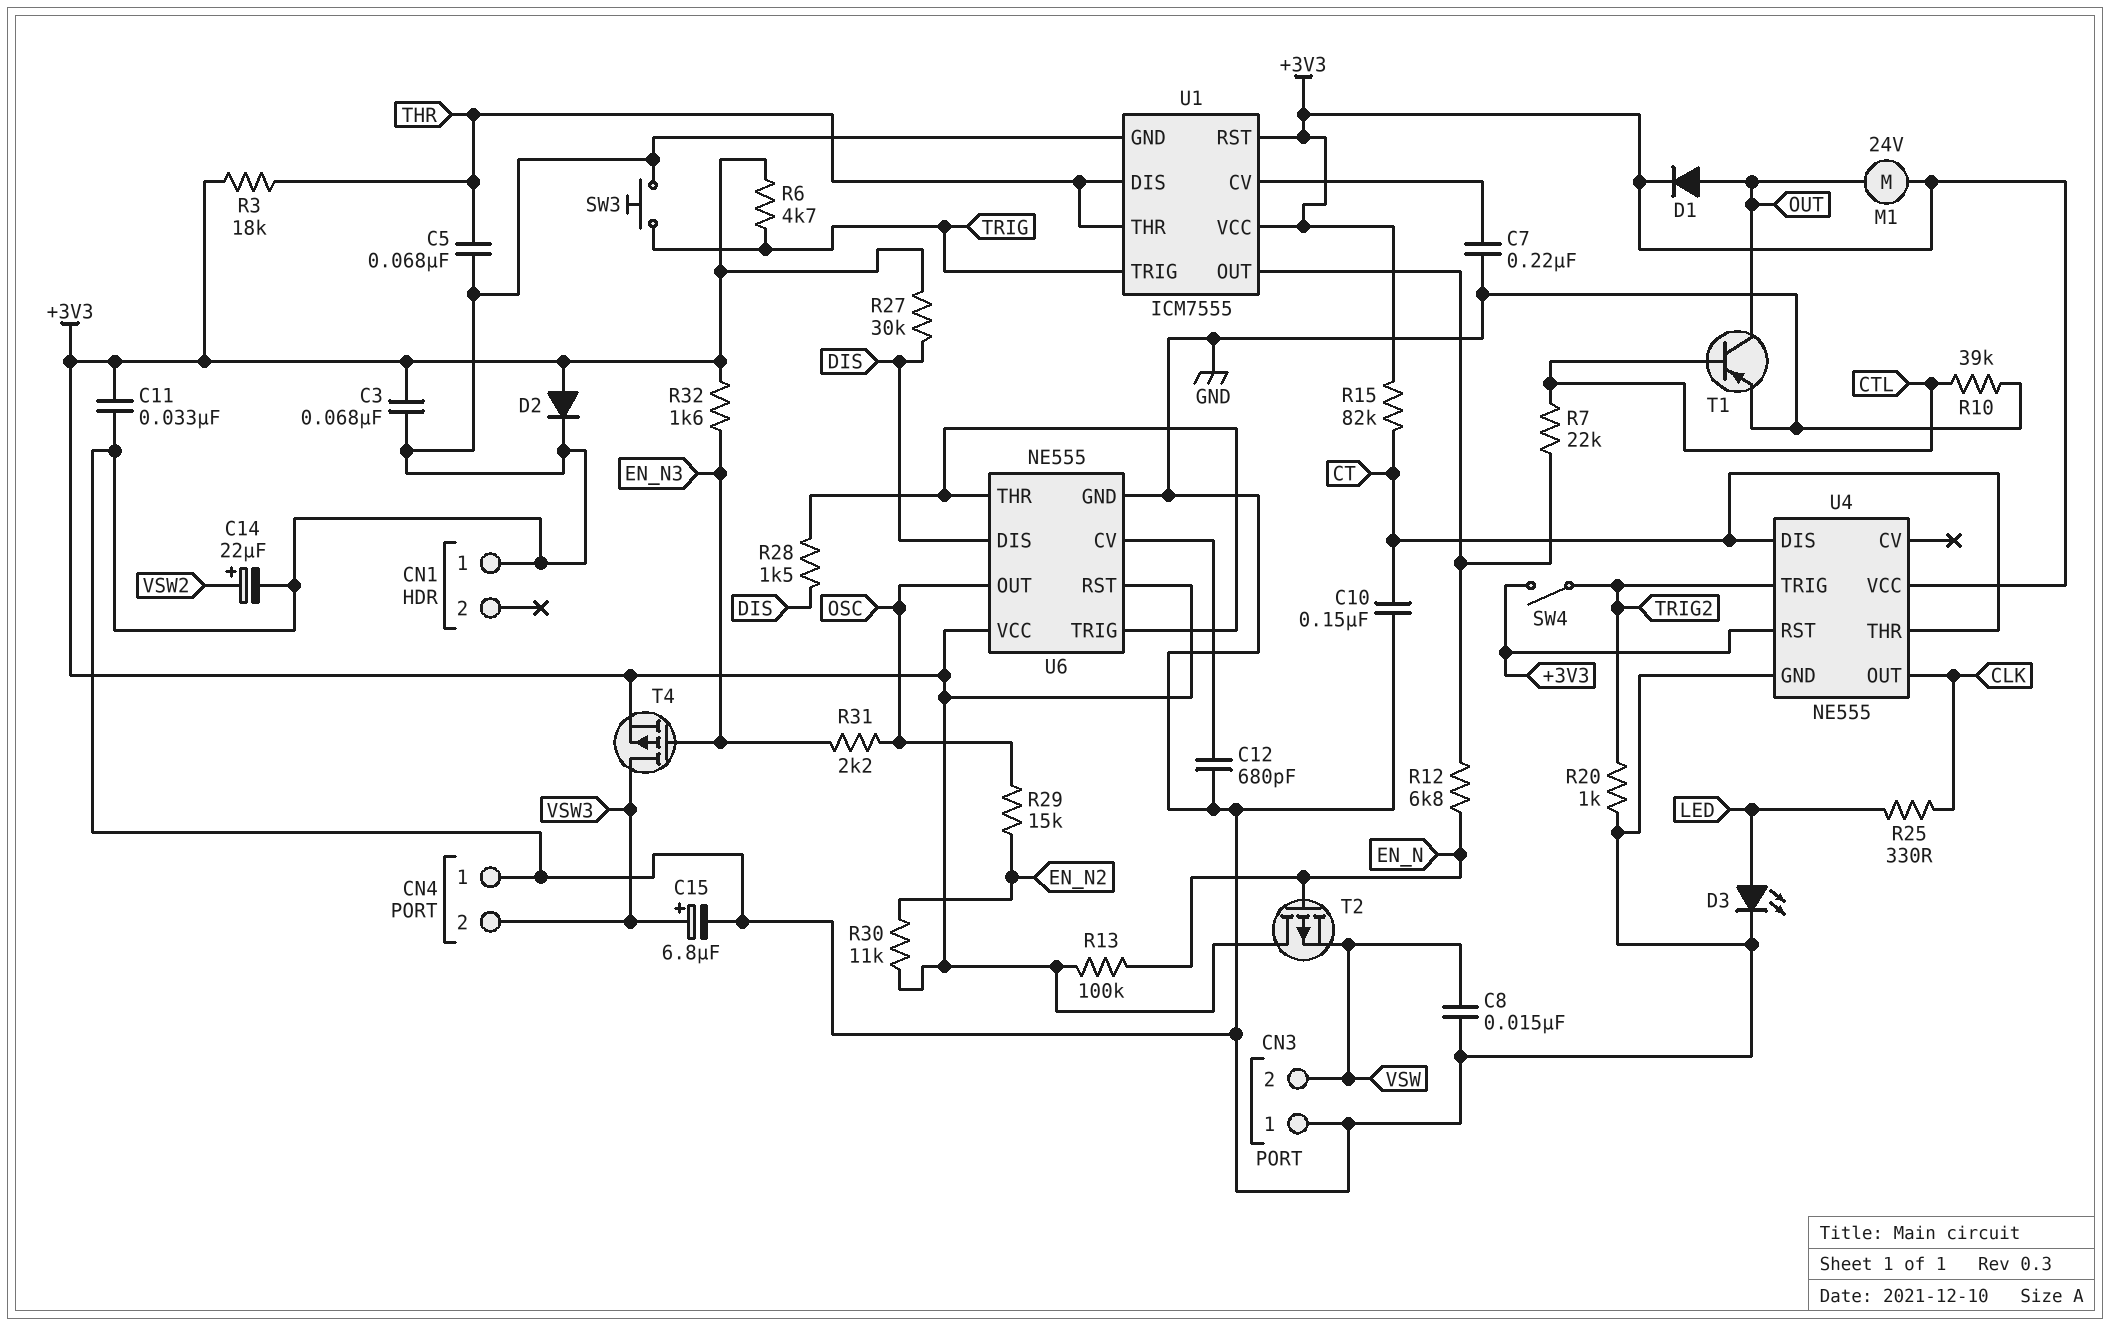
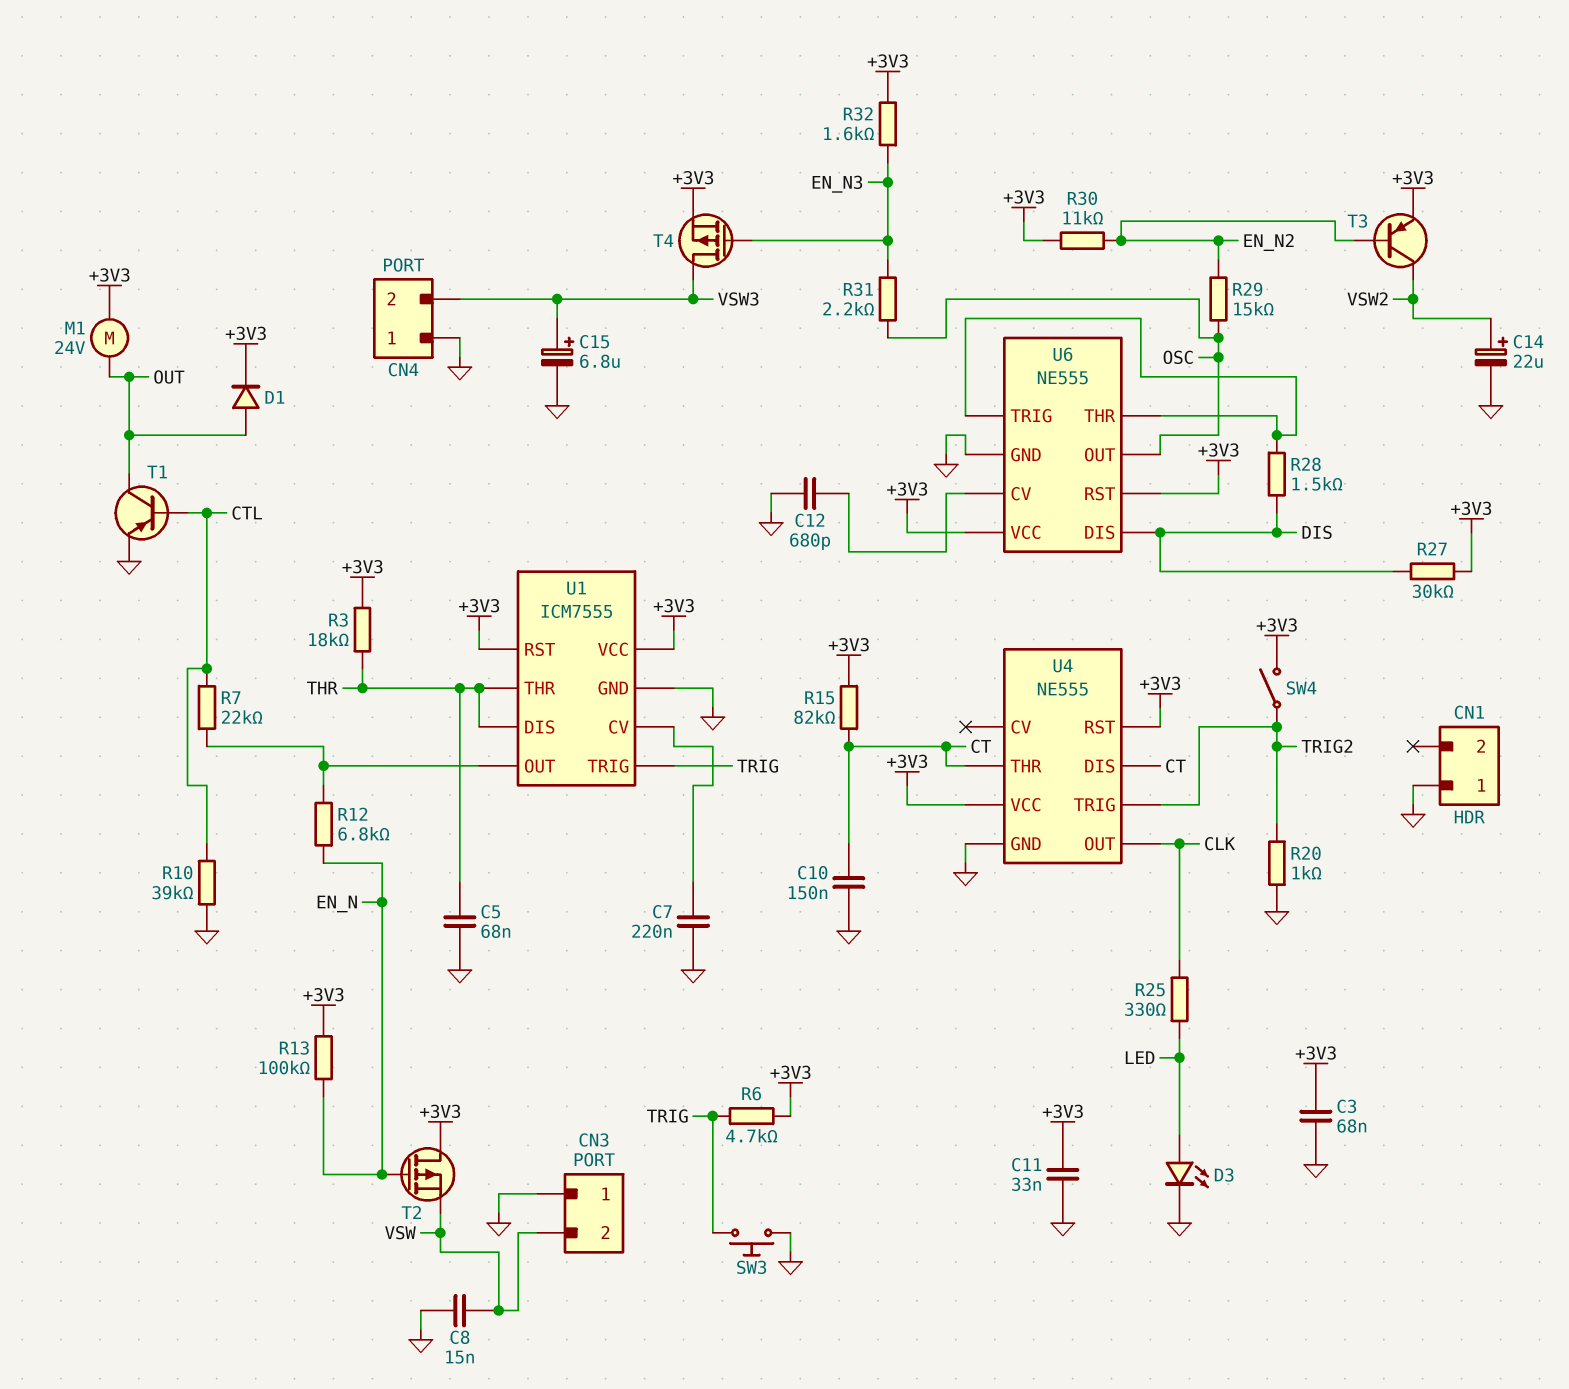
D2: diode (A +3V3, K GND) -> none
T3: none -> PNP (B EN_N2, C VSW2, E +3V3)

